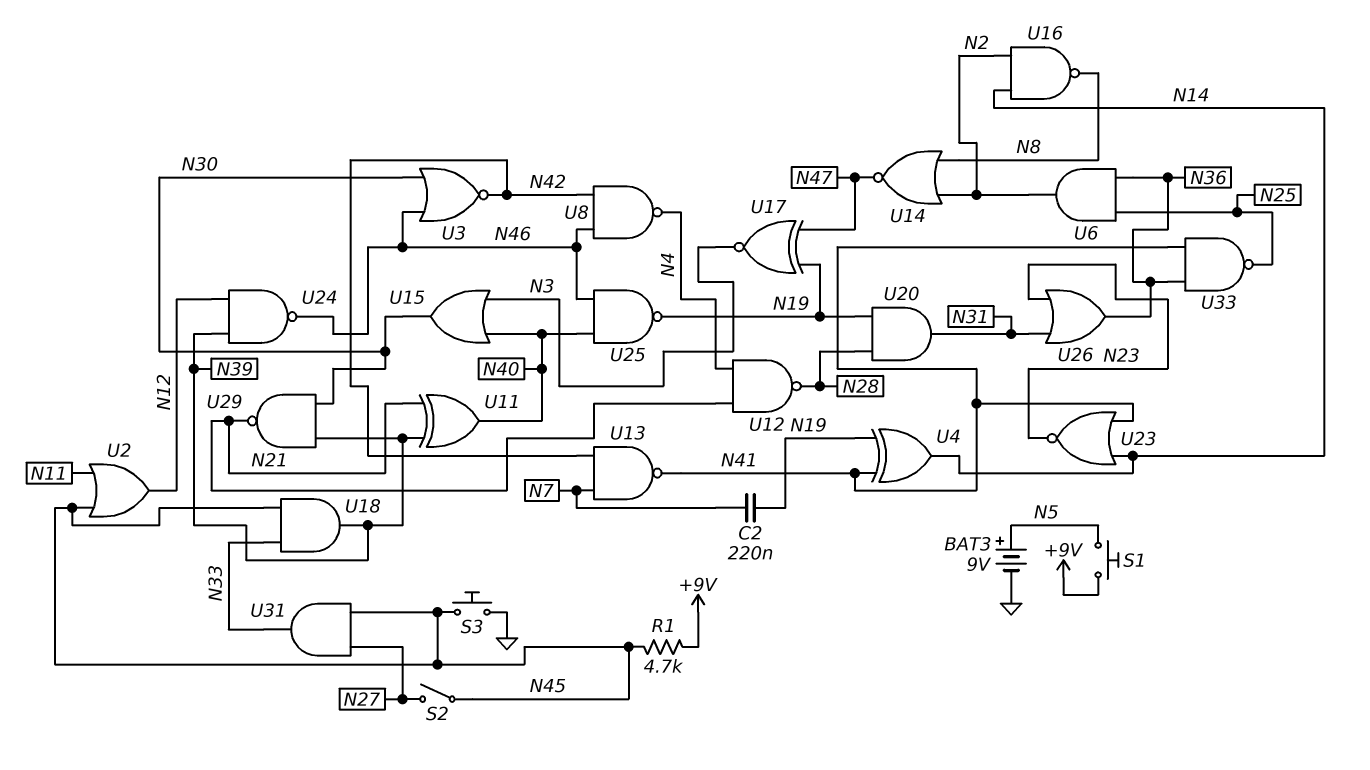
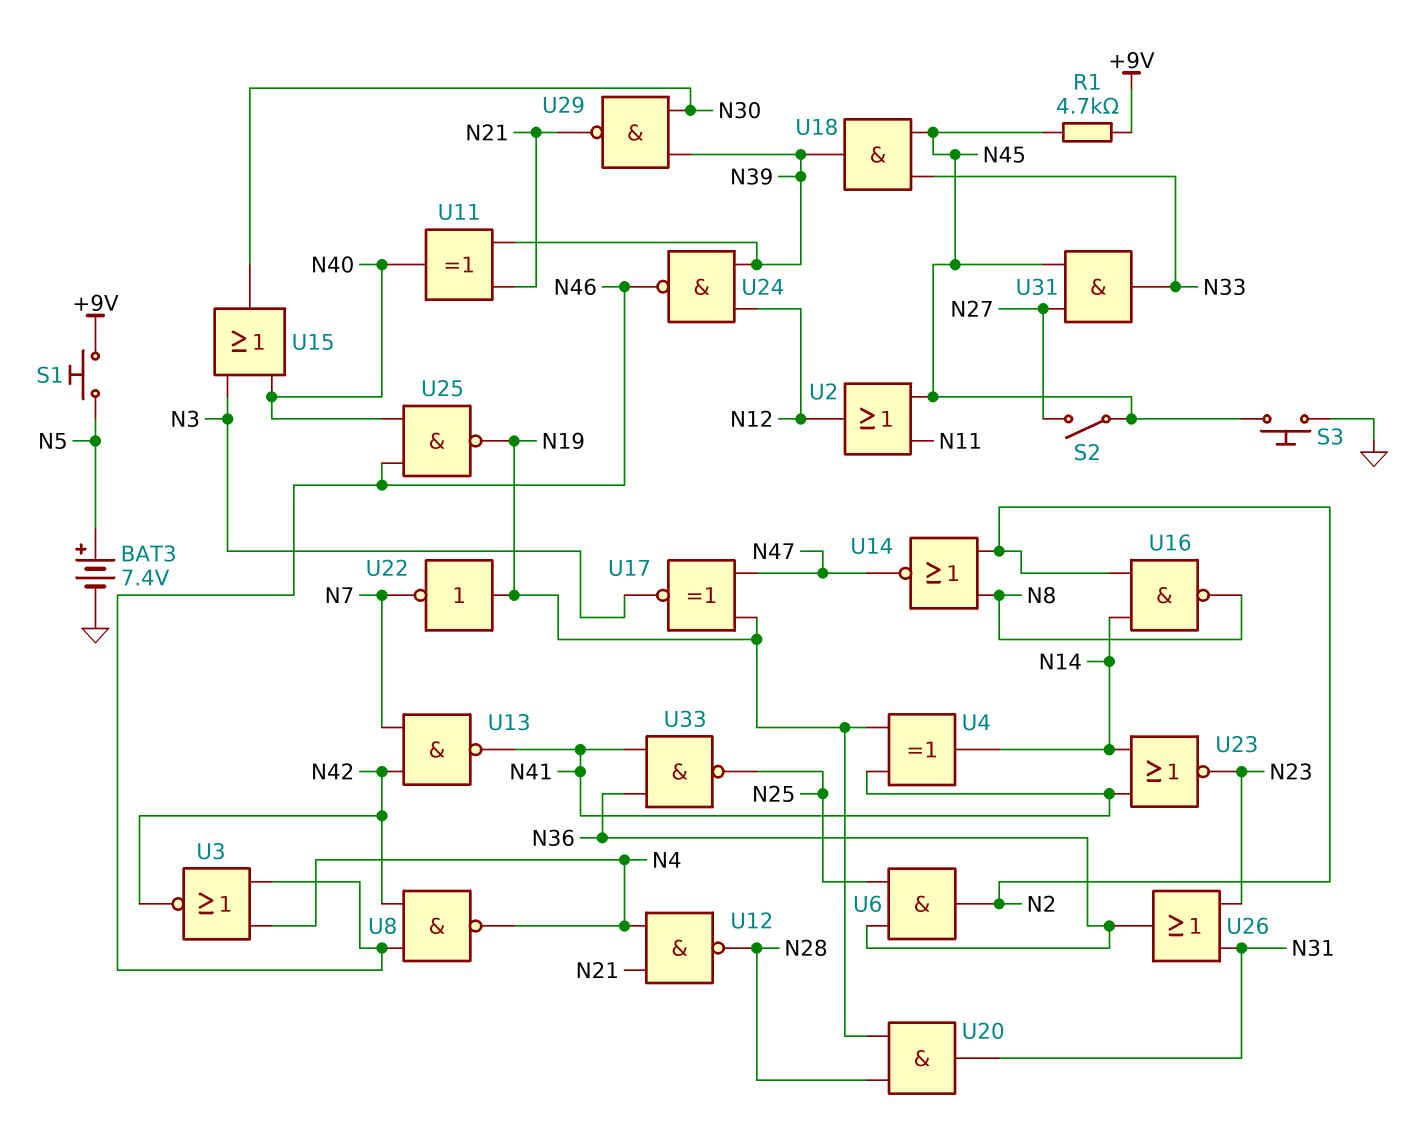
BAT3: 9V (plus N5, minus GND) -> 7.4V (plus N5, minus GND)
C2: 220nF (N7, N19) -> none
U3: NOR (in N30, in N46, out N42) -> NOR (in N4, in N46, out N42)
U22: none -> NOT (in N19, out N7)

